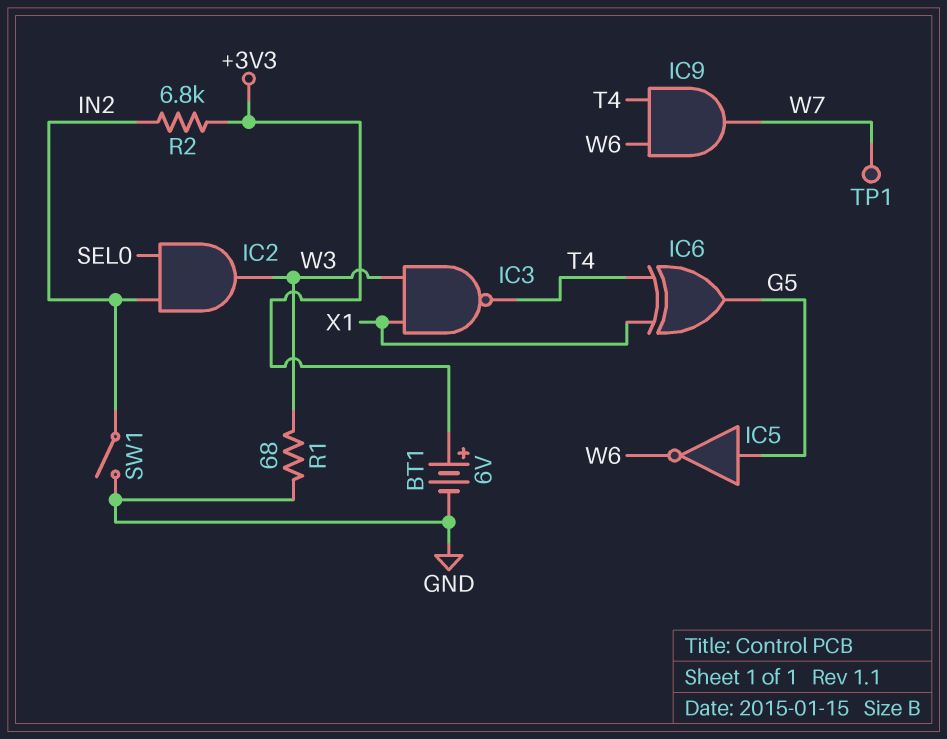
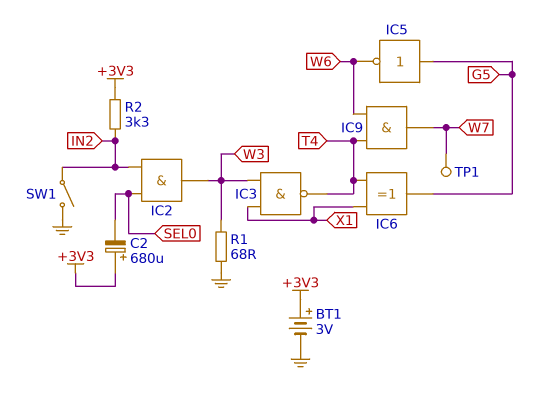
BT1: 6V (plus +3V3, minus GND) -> 3V (plus +3V3, minus GND)
C2: none -> 680uF (plus +3V3, minus SEL0)
R2: 6.8k (+3V3, IN2) -> 3.3k (+3V3, IN2)

